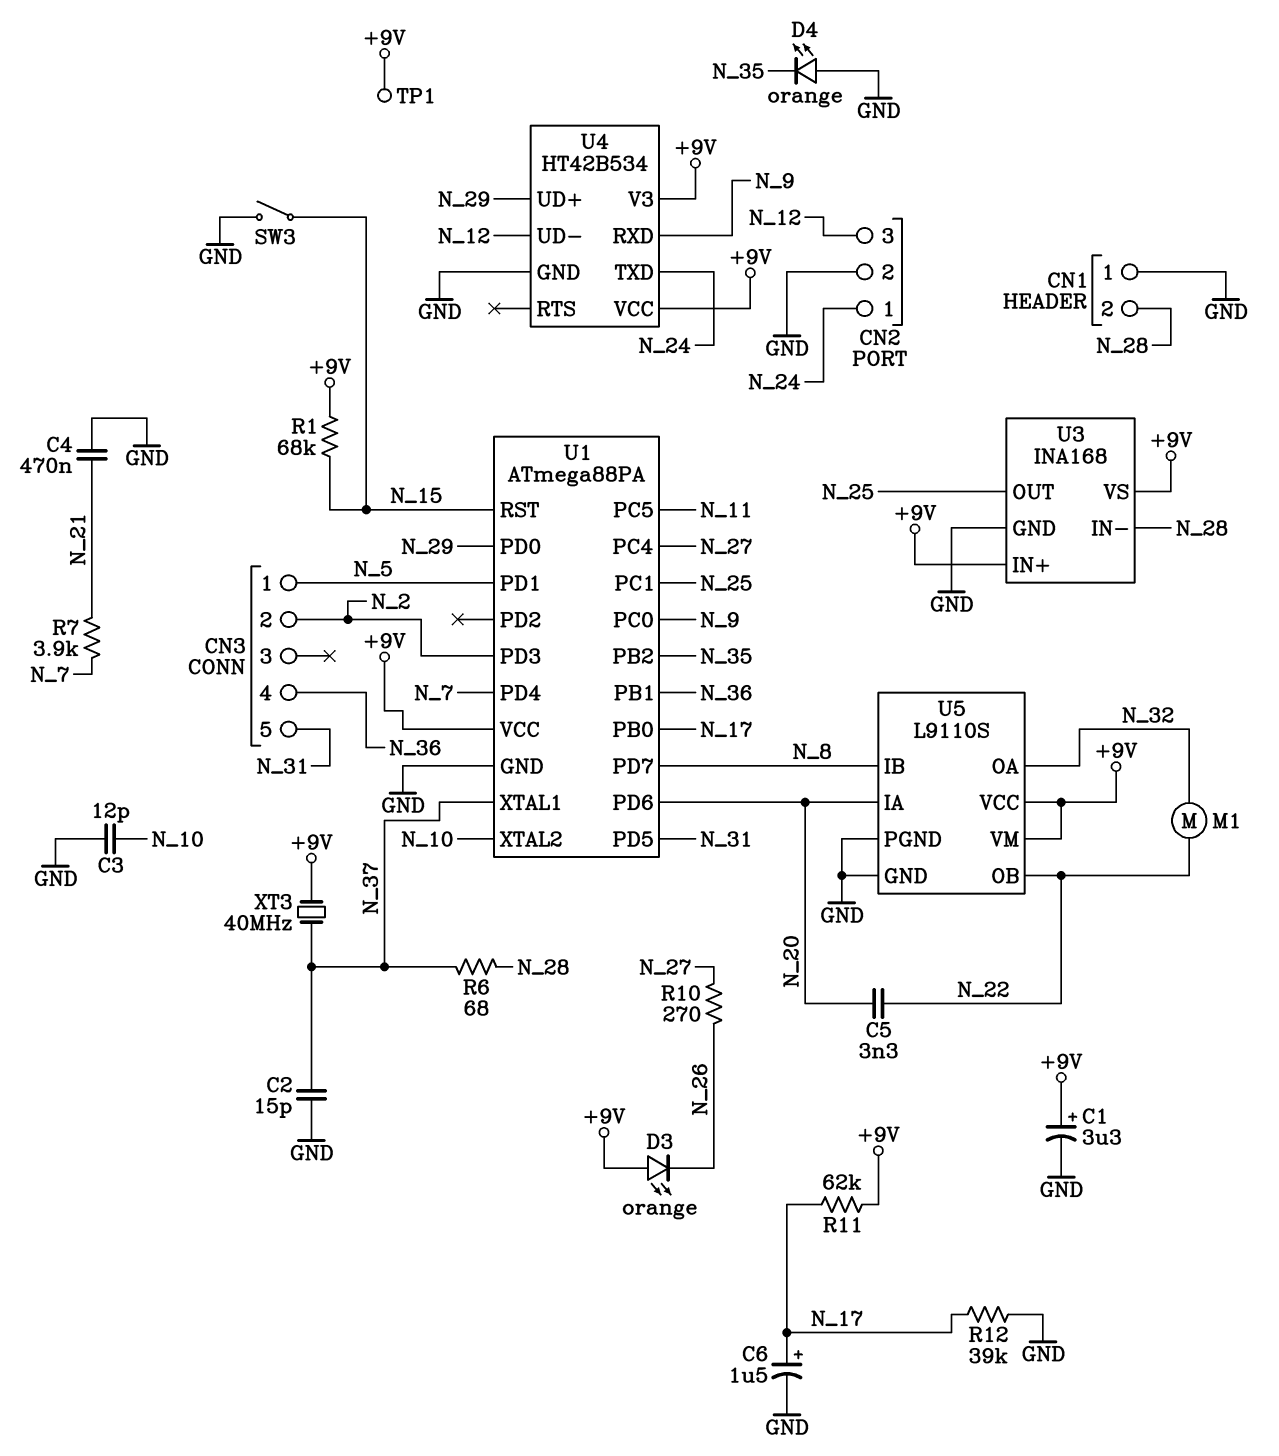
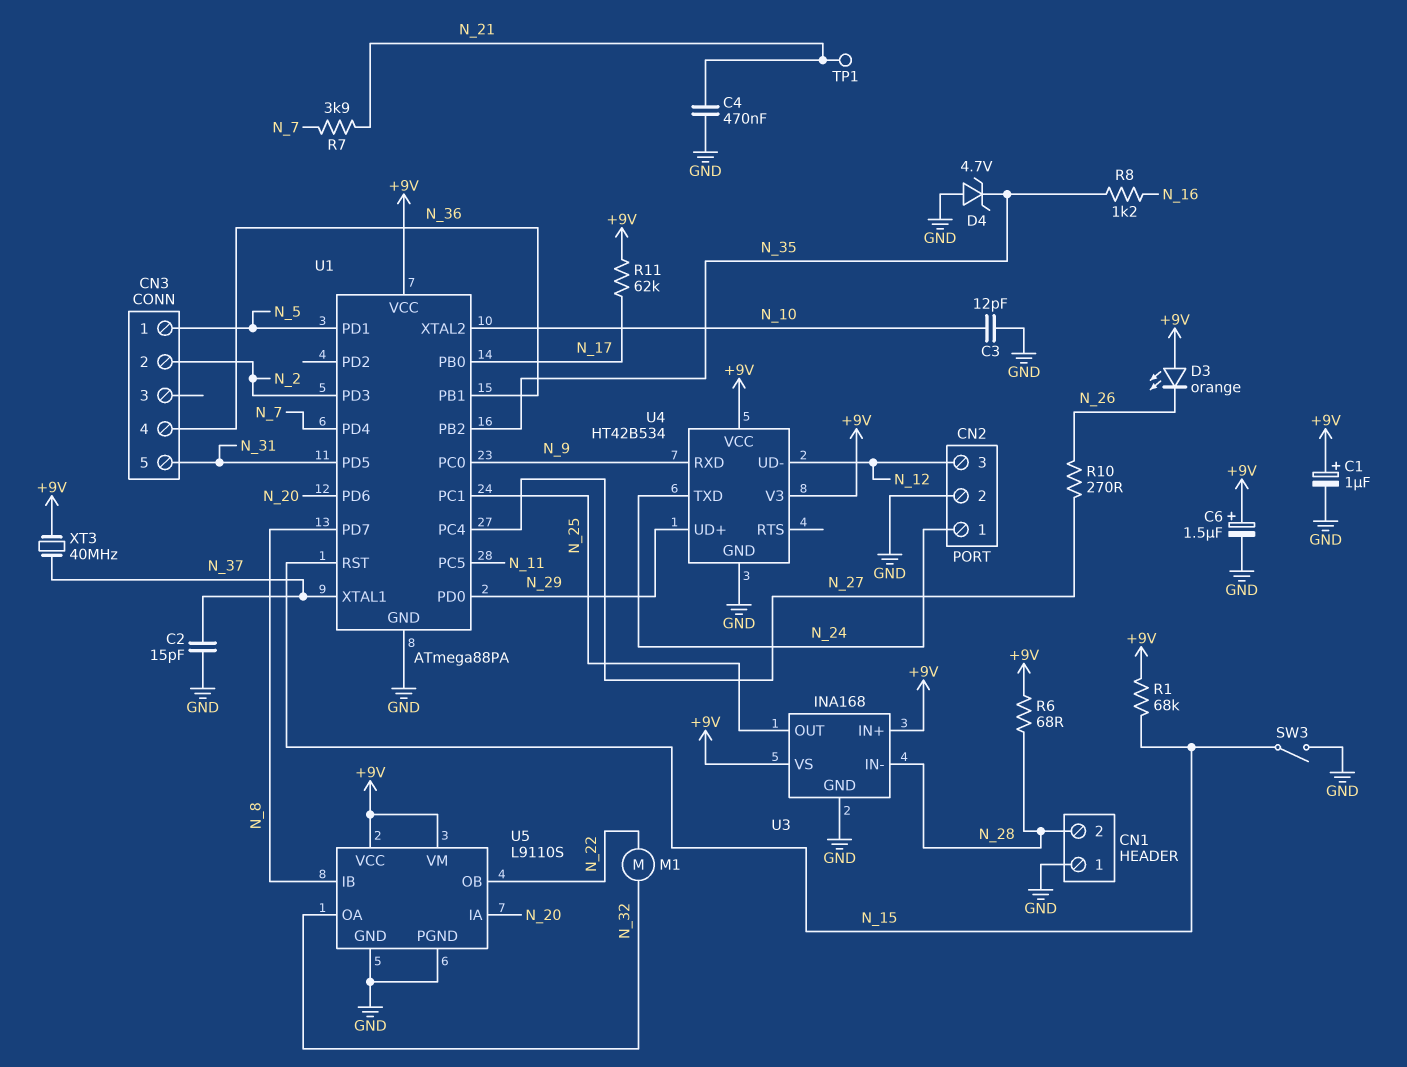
C1: 3.3uF (plus +9V, minus GND) -> 1uF (plus +9V, minus GND)
C5: 3.3nF (N_20, N_22) -> none
C6: 1.5uF (plus N_17, minus GND) -> 1.5uF (plus +9V, minus GND)
D4: LED orange (A GND, K N_35) -> zener 4.7V (A GND, K N_35)
R6: 68 (N_28, N_37) -> 68 (+9V, N_28)
R8: none -> 1.2k (N_16, N_35)
R12: 39k (GND, N_17) -> none
TP1: test point (+9V) -> test point (N_21)

